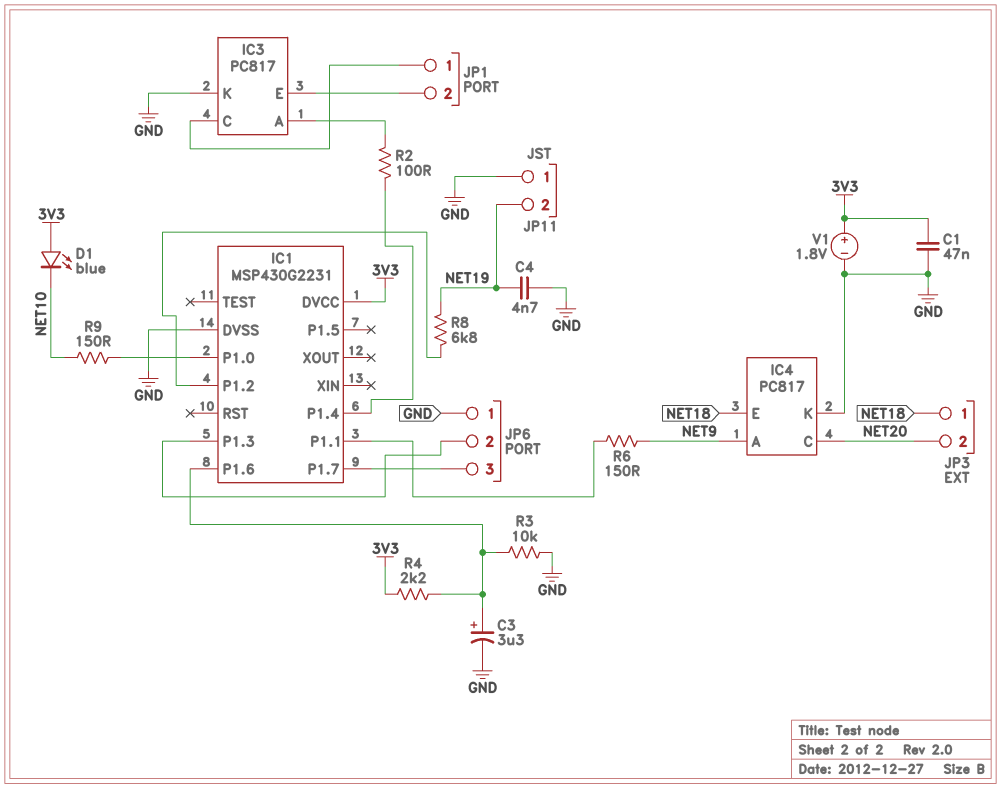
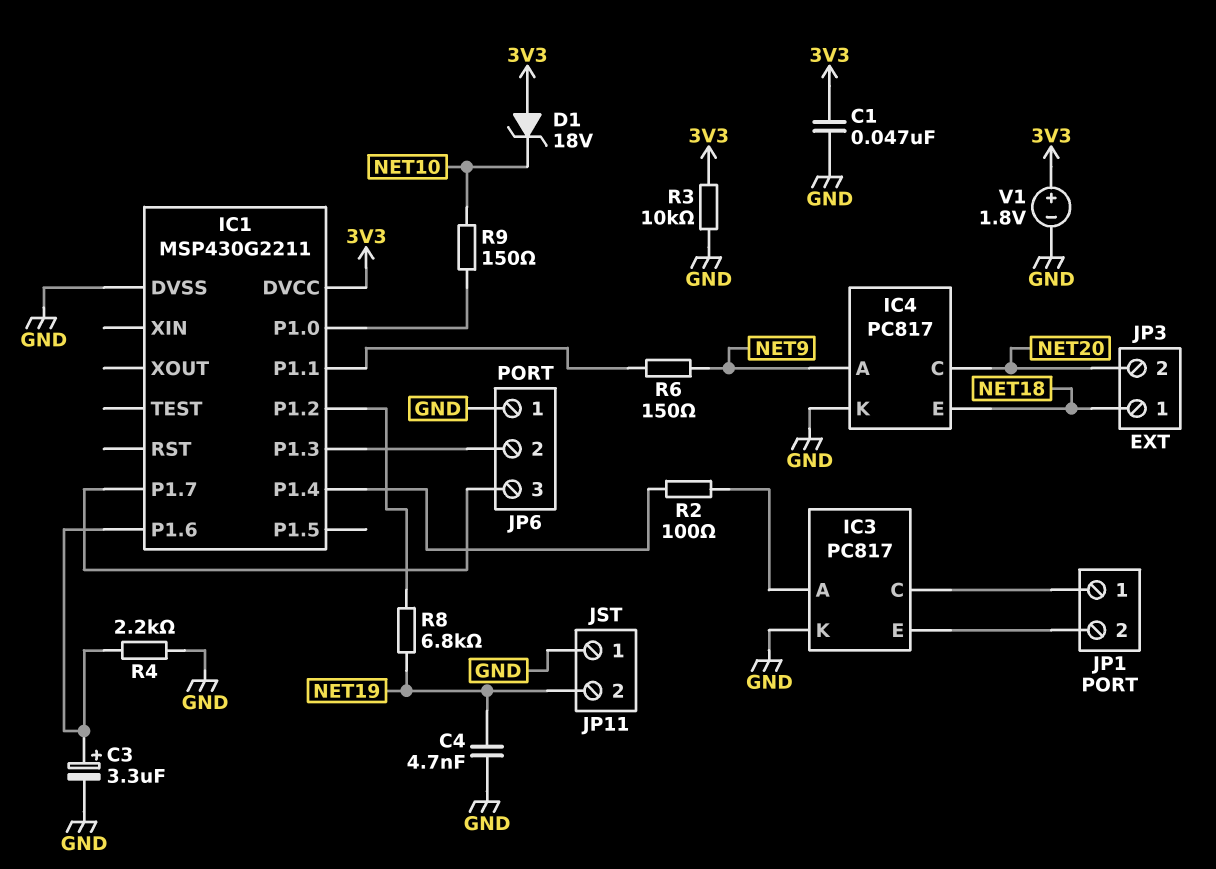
D1: LED blue (A 3V3, K NET10) -> zener 18V (A 3V3, K NET10)
IC1: MSP430G2231 -> MSP430G2211
R3: 10k (GND, IC1/P1.6) -> 10k (3V3, GND)
R4: 2.2k (3V3, IC1/P1.6) -> 2.2k (GND, IC1/P1.6)

